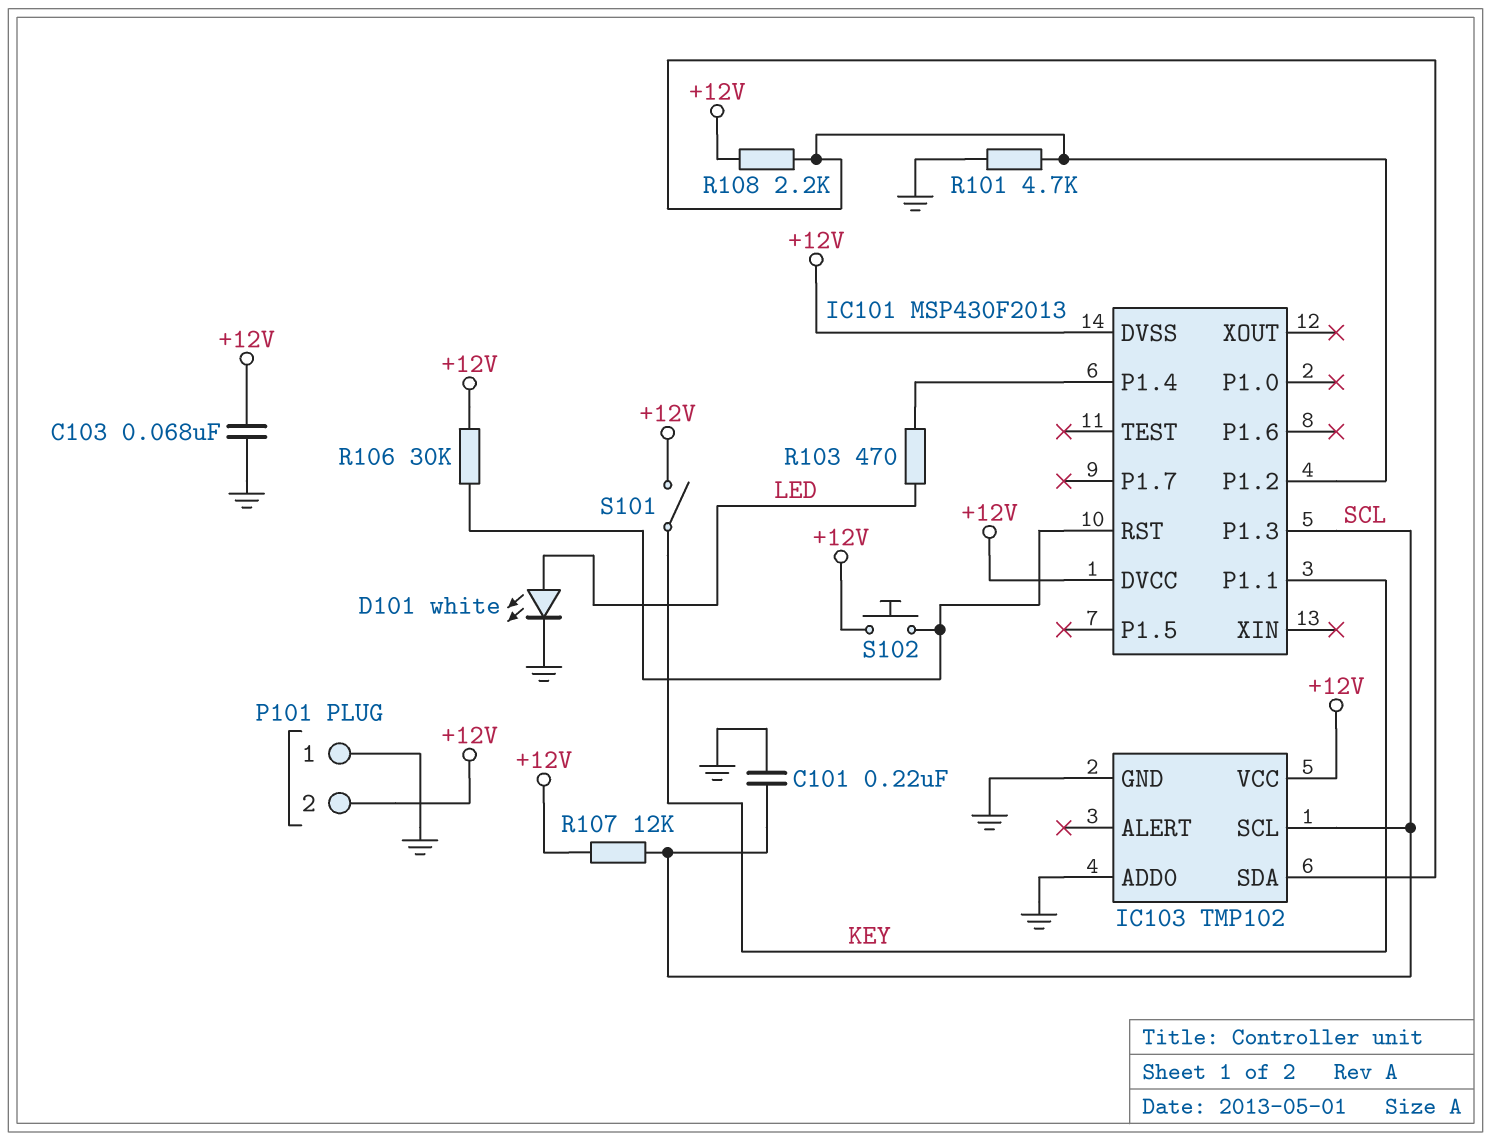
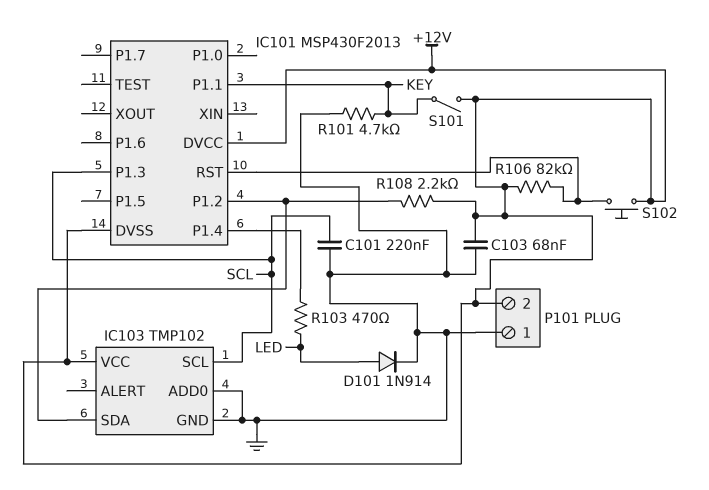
D101: LED white (A LED, K GND) -> diode 1N914 (A LED, K GND)
R101: 4.7k (GND, IC101/P1.2) -> 4.7k (GND, KEY)
R106: 30k (+12V, IC101/RST) -> 82k (+12V, IC101/RST)
R107: 12k (+12V, SCL) -> none

